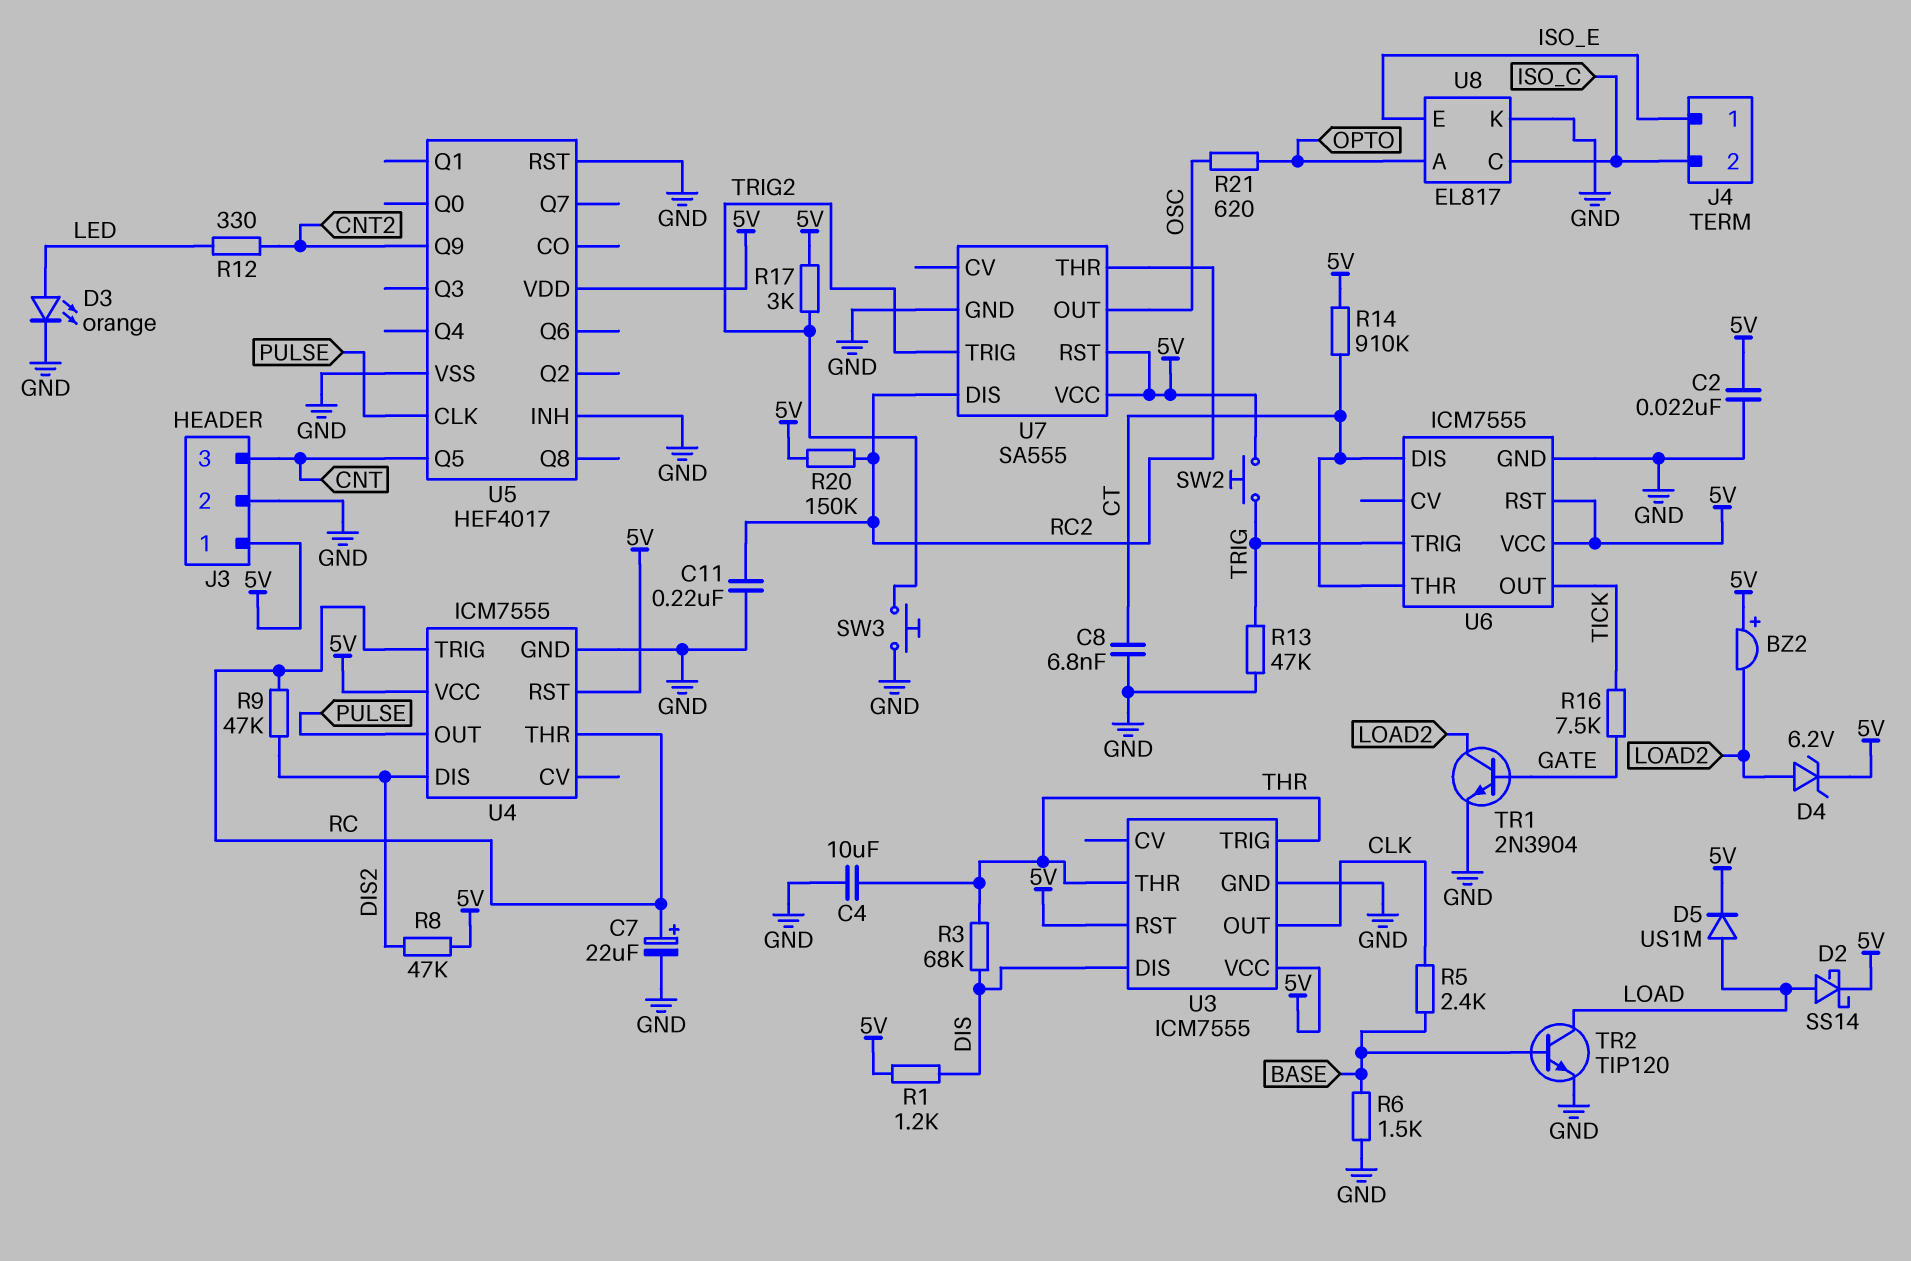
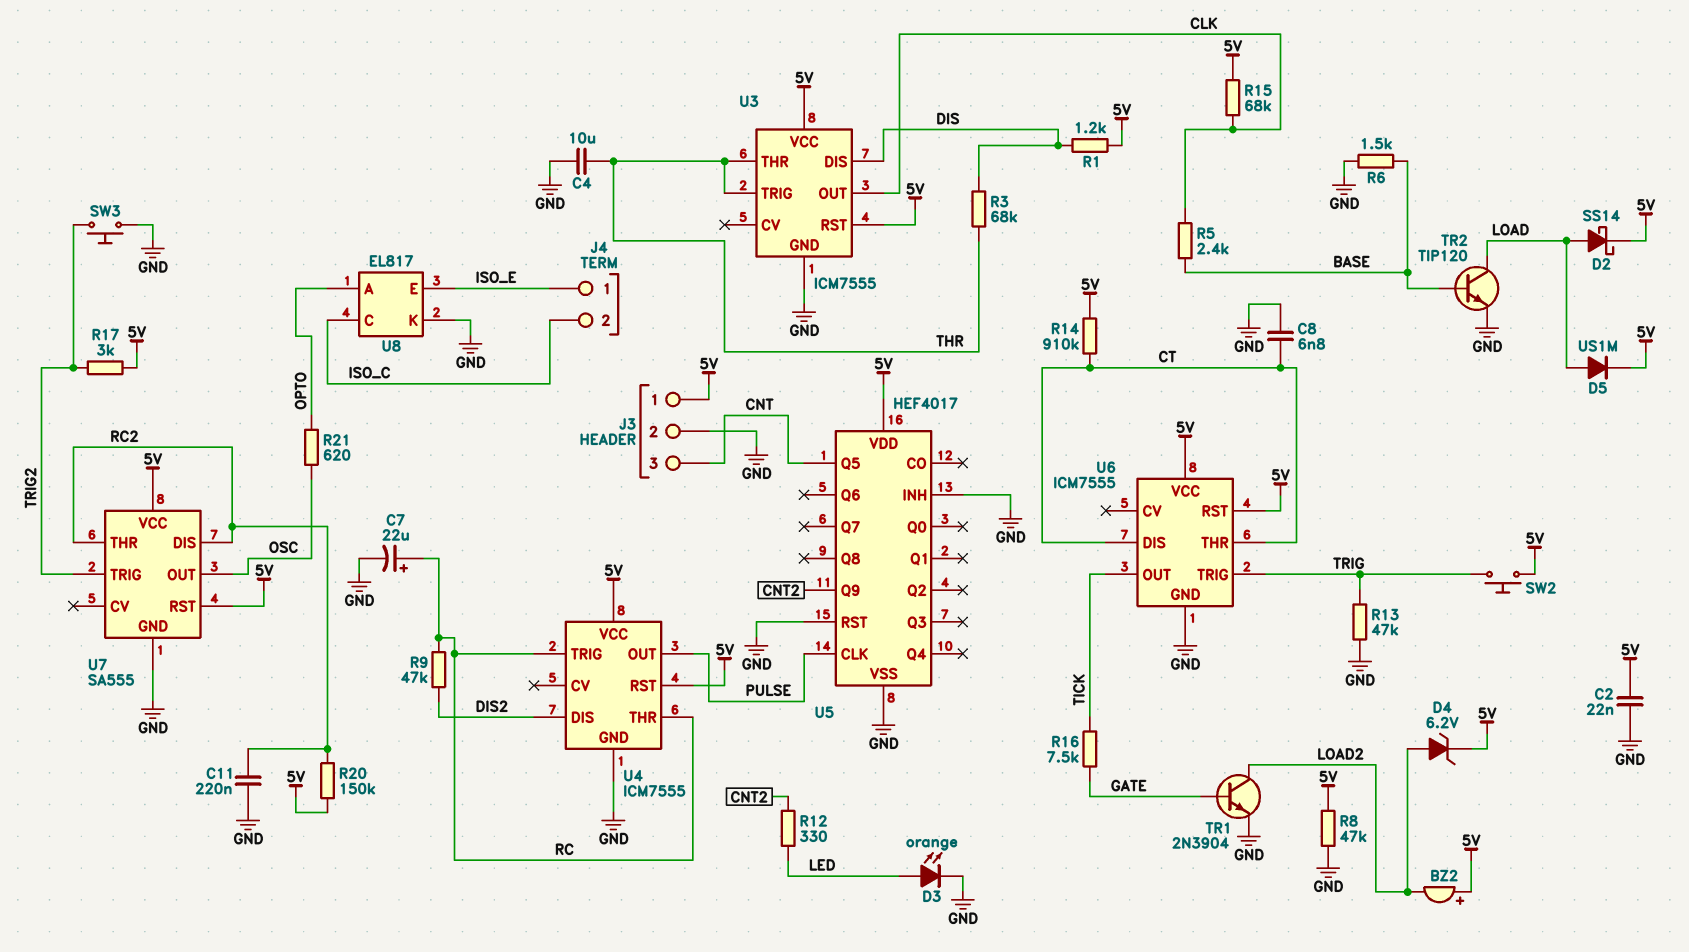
R8: 47k (5V, DIS2) -> 47k (5V, GND)
R15: none -> 68k (5V, CLK)

